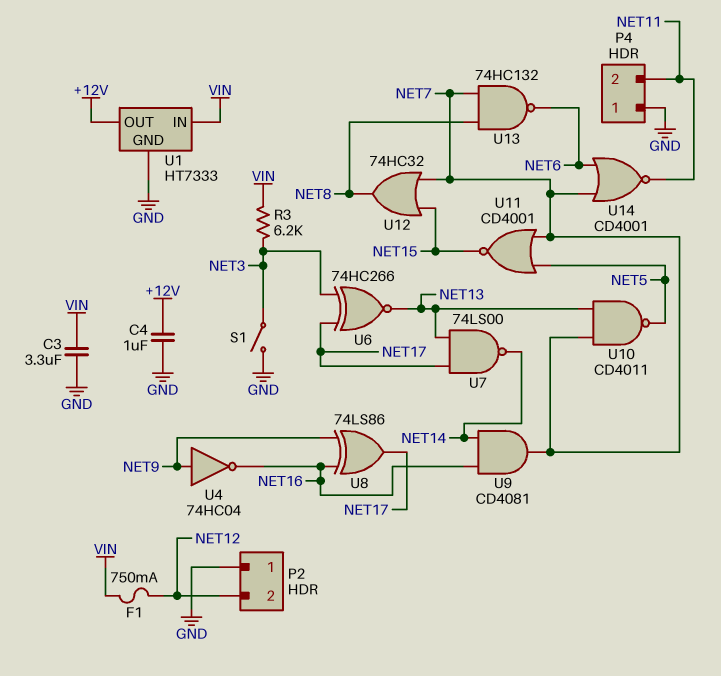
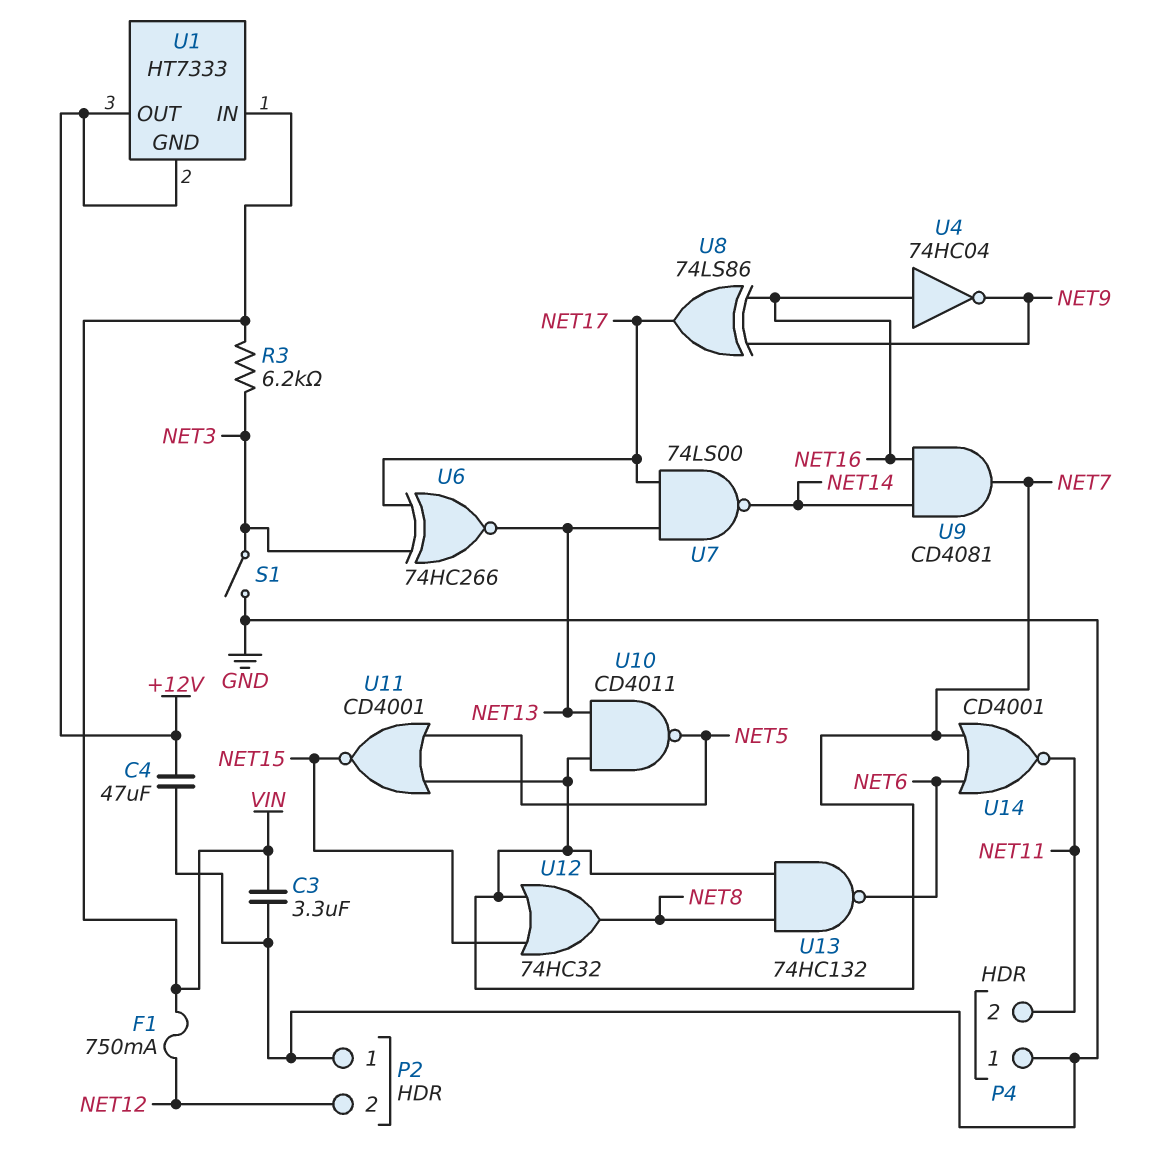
C4: 1uF (+12V, GND) -> 47uF (+12V, GND)
U1 pin GND: GND -> +12V
U4: NOT 74HC04 (in NET9, out NET16) -> NOT 74HC04 (in NET16, out NET9)

